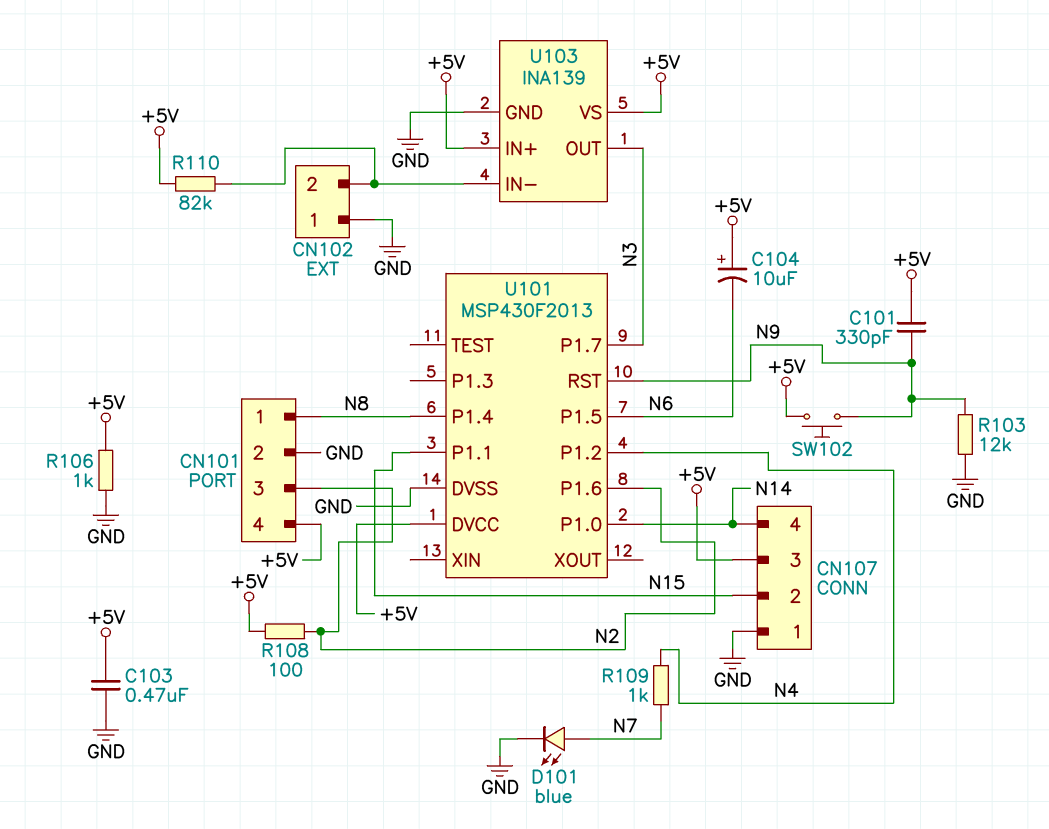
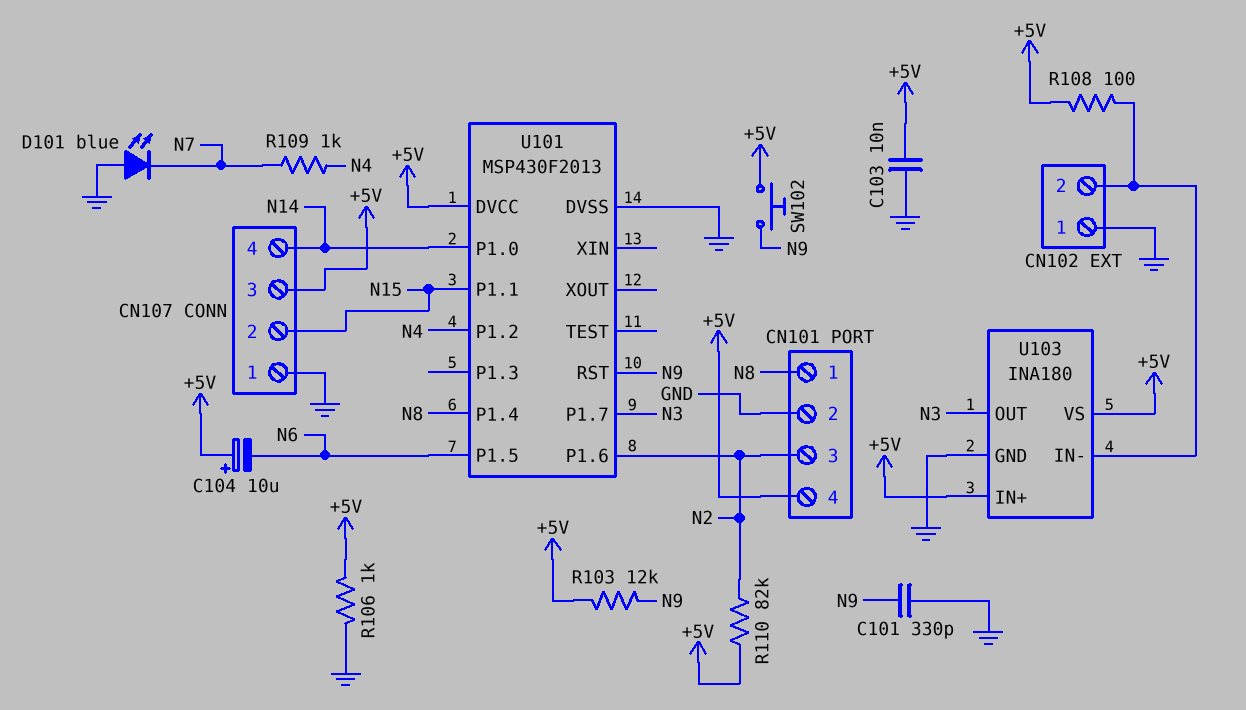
C101: 330pF (+5V, N9) -> 330pF (GND, N9)
C103: 470nF (+5V, GND) -> 10nF (+5V, GND)
D101: LED blue (A N7, K GND) -> LED blue (A GND, K N7)
R103: 12k (GND, N9) -> 12k (+5V, N9)
R108: 100 (+5V, N2) -> 100 (+5V, CN102/2)
R110: 82k (+5V, CN102/2) -> 82k (+5V, N2)
U103: INA139 -> INA180

